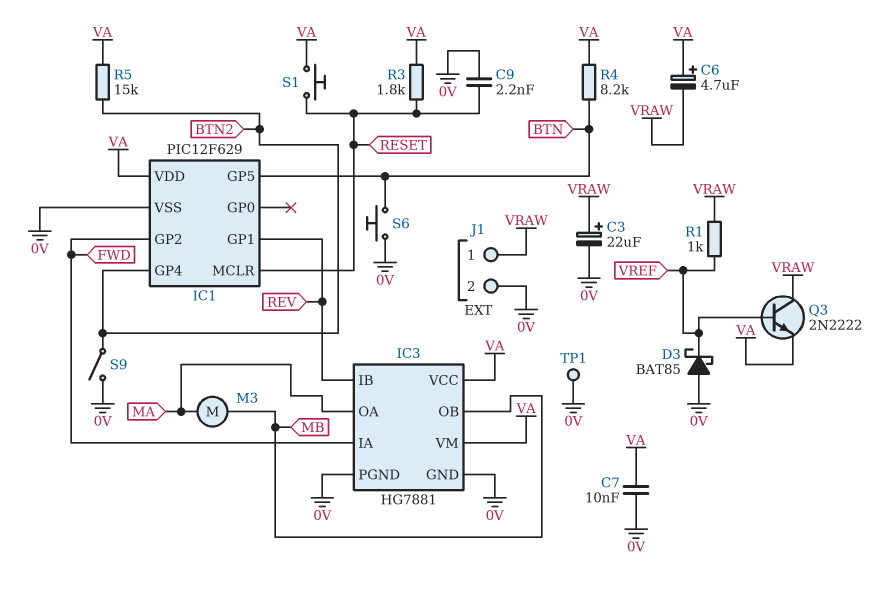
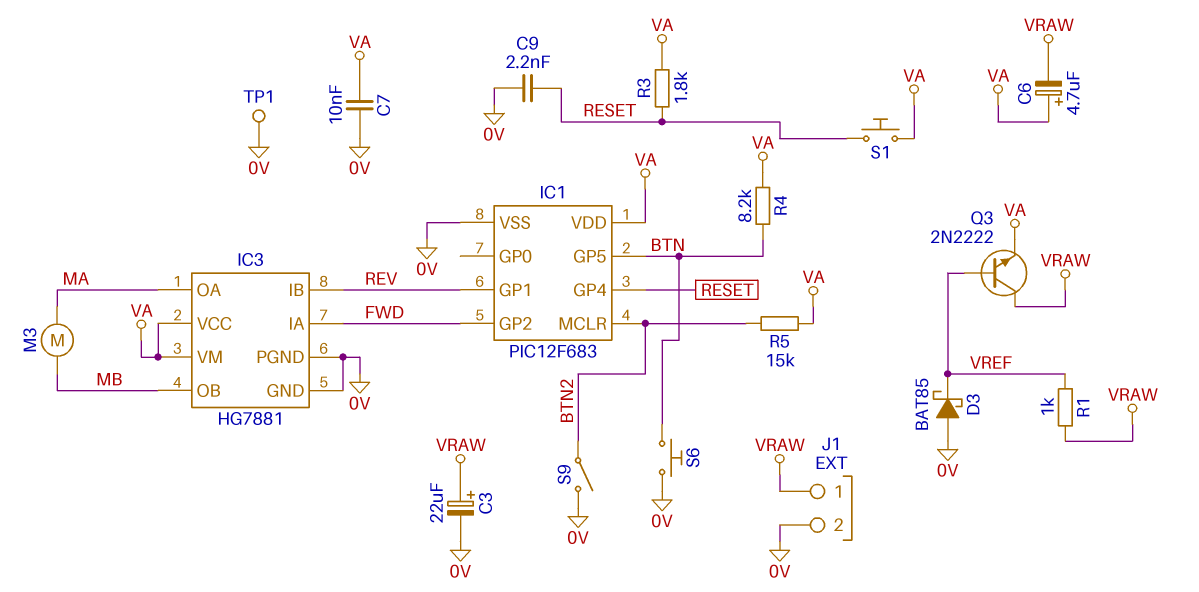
IC1: PIC12F629 -> PIC12F683
IC1 pin GP4: BTN2 -> RESET
IC1 pin MCLR: RESET -> BTN2

